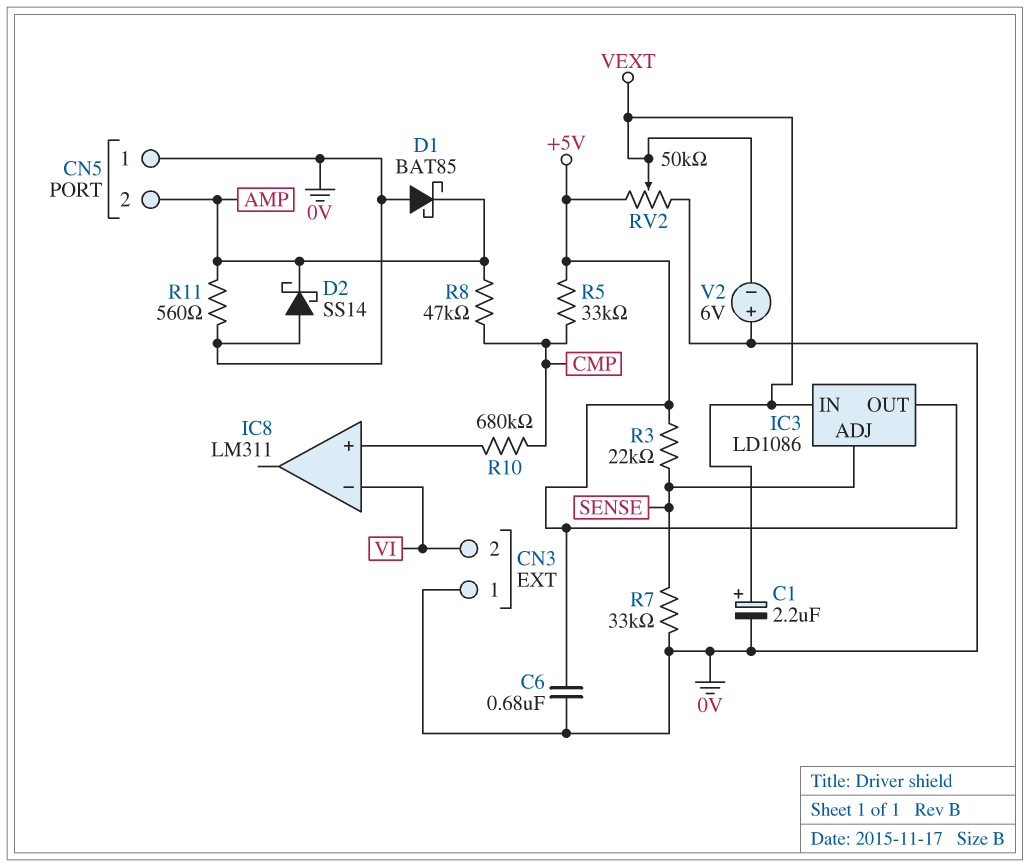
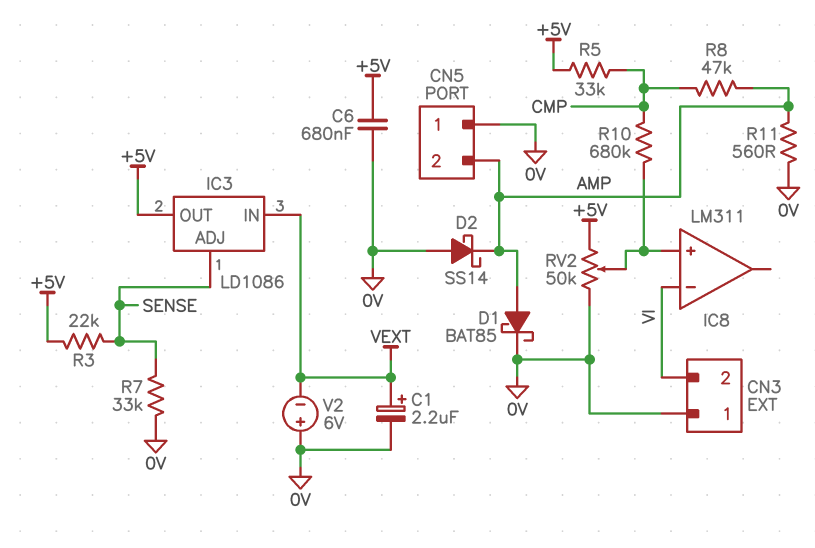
D1: schottky BAT85 (A 0V, K AMP) -> schottky BAT85 (A AMP, K 0V)
RV2: 50k (+5V, 0V, wiper VEXT) -> 50k (+5V, 0V, wiper IC8/in+)

